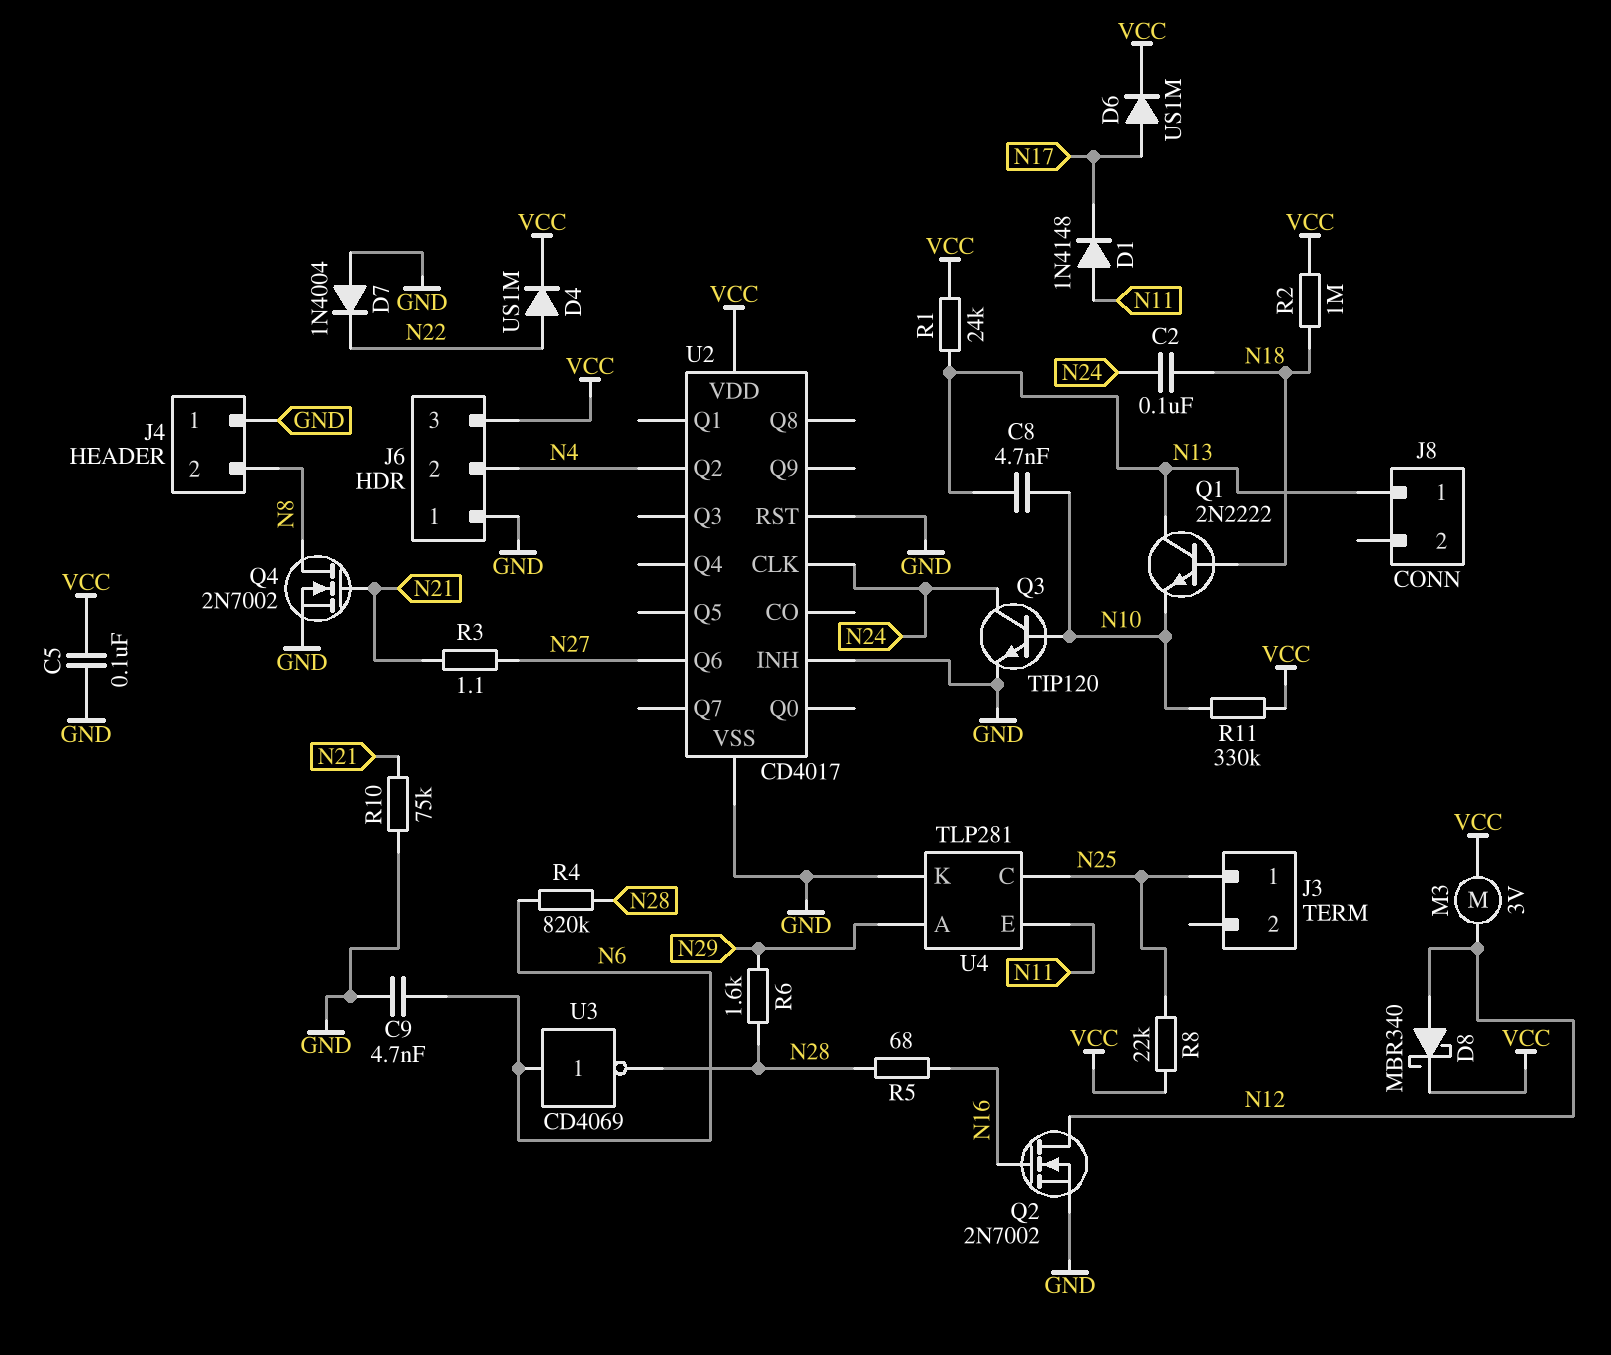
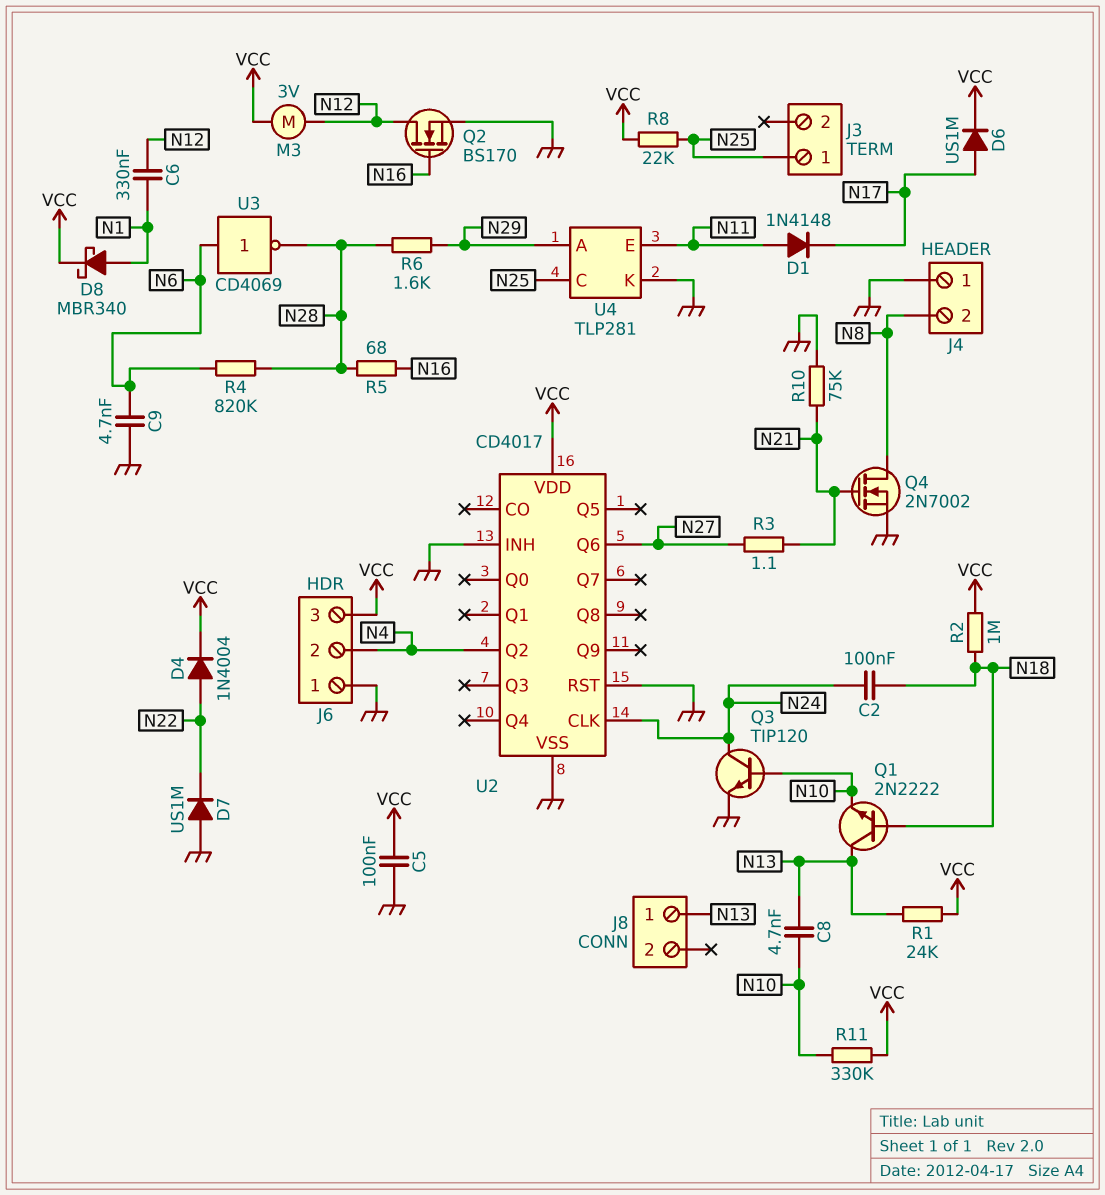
C6: none -> 330nF (N1, N12)
D4: diode US1M (A N22, K VCC) -> diode 1N4004 (A N22, K VCC)
D7: diode 1N4004 (A GND, K N22) -> diode US1M (A GND, K N22)
D8: schottky MBR340 (A N12, K VCC) -> schottky MBR340 (A N1, K VCC)
Q2: NMOS 2N7002 (G N16, D N12, S GND) -> NMOS BS170 (G N16, D N12, S GND)

